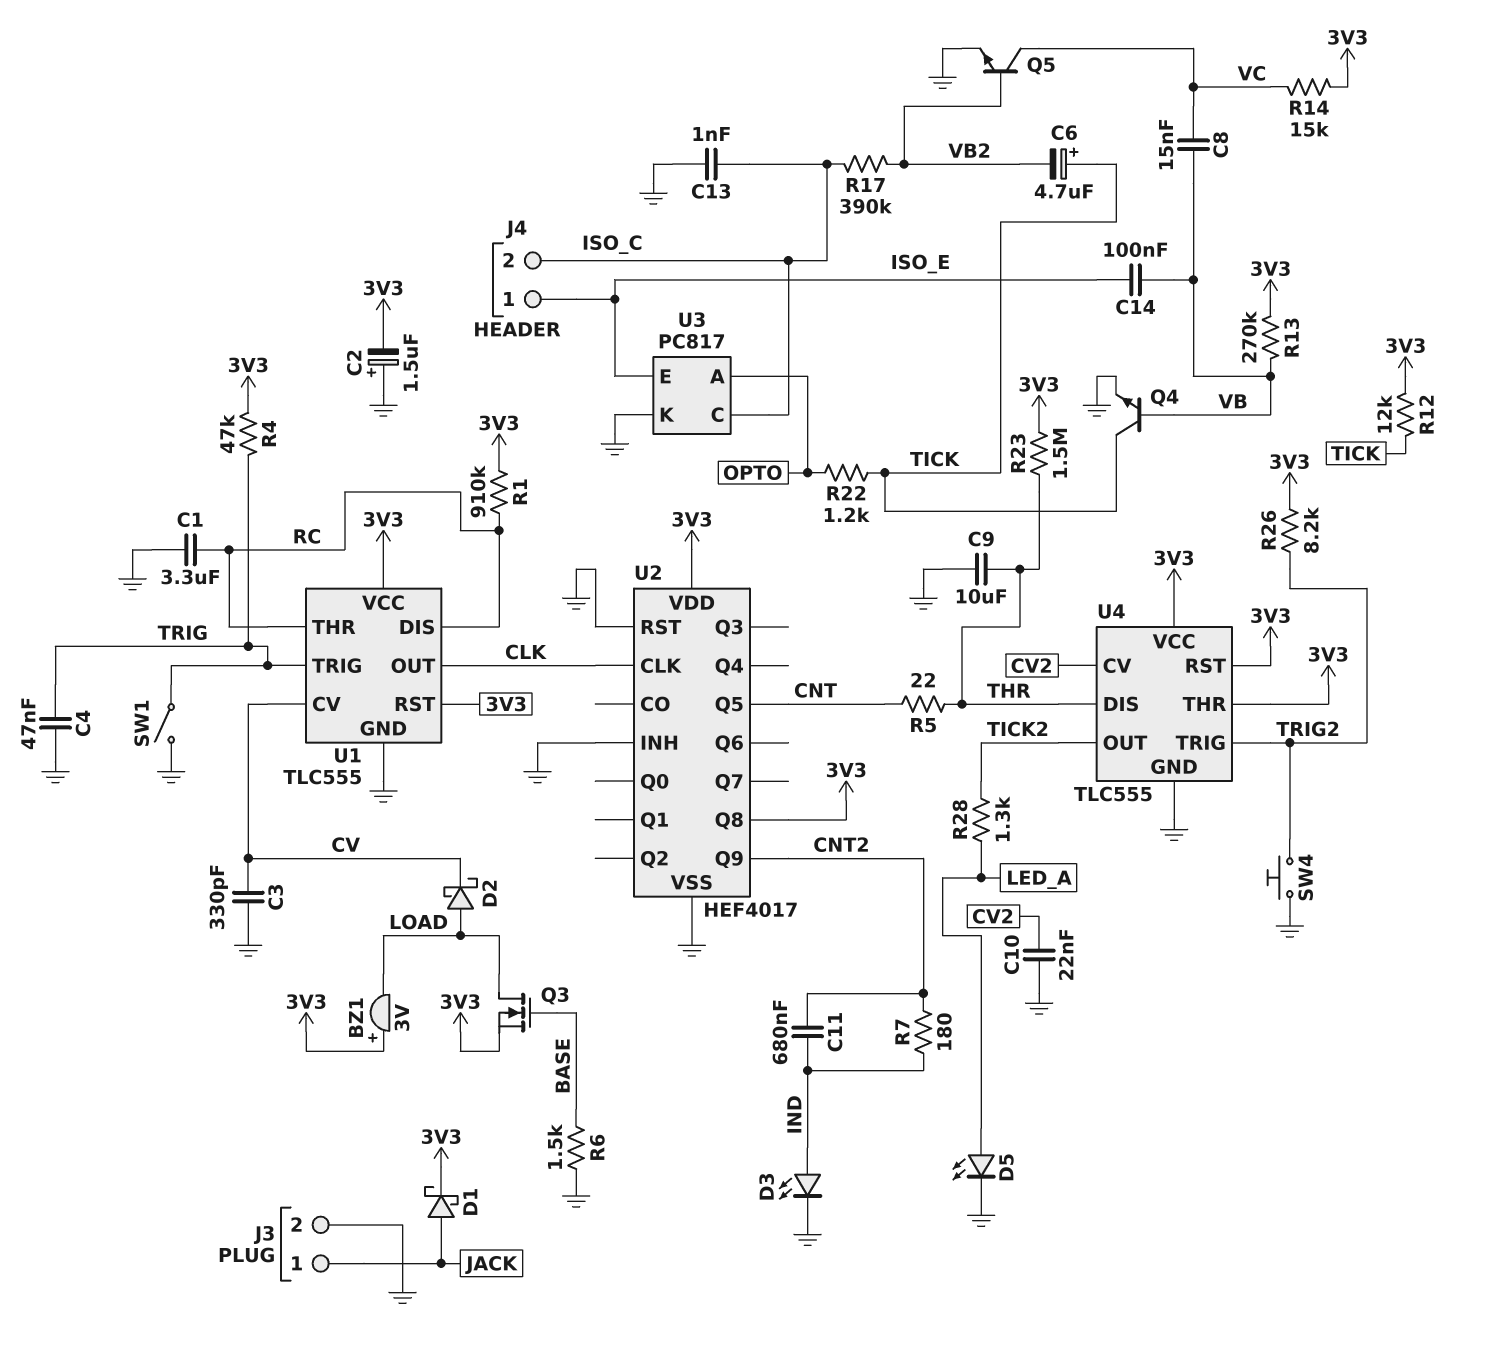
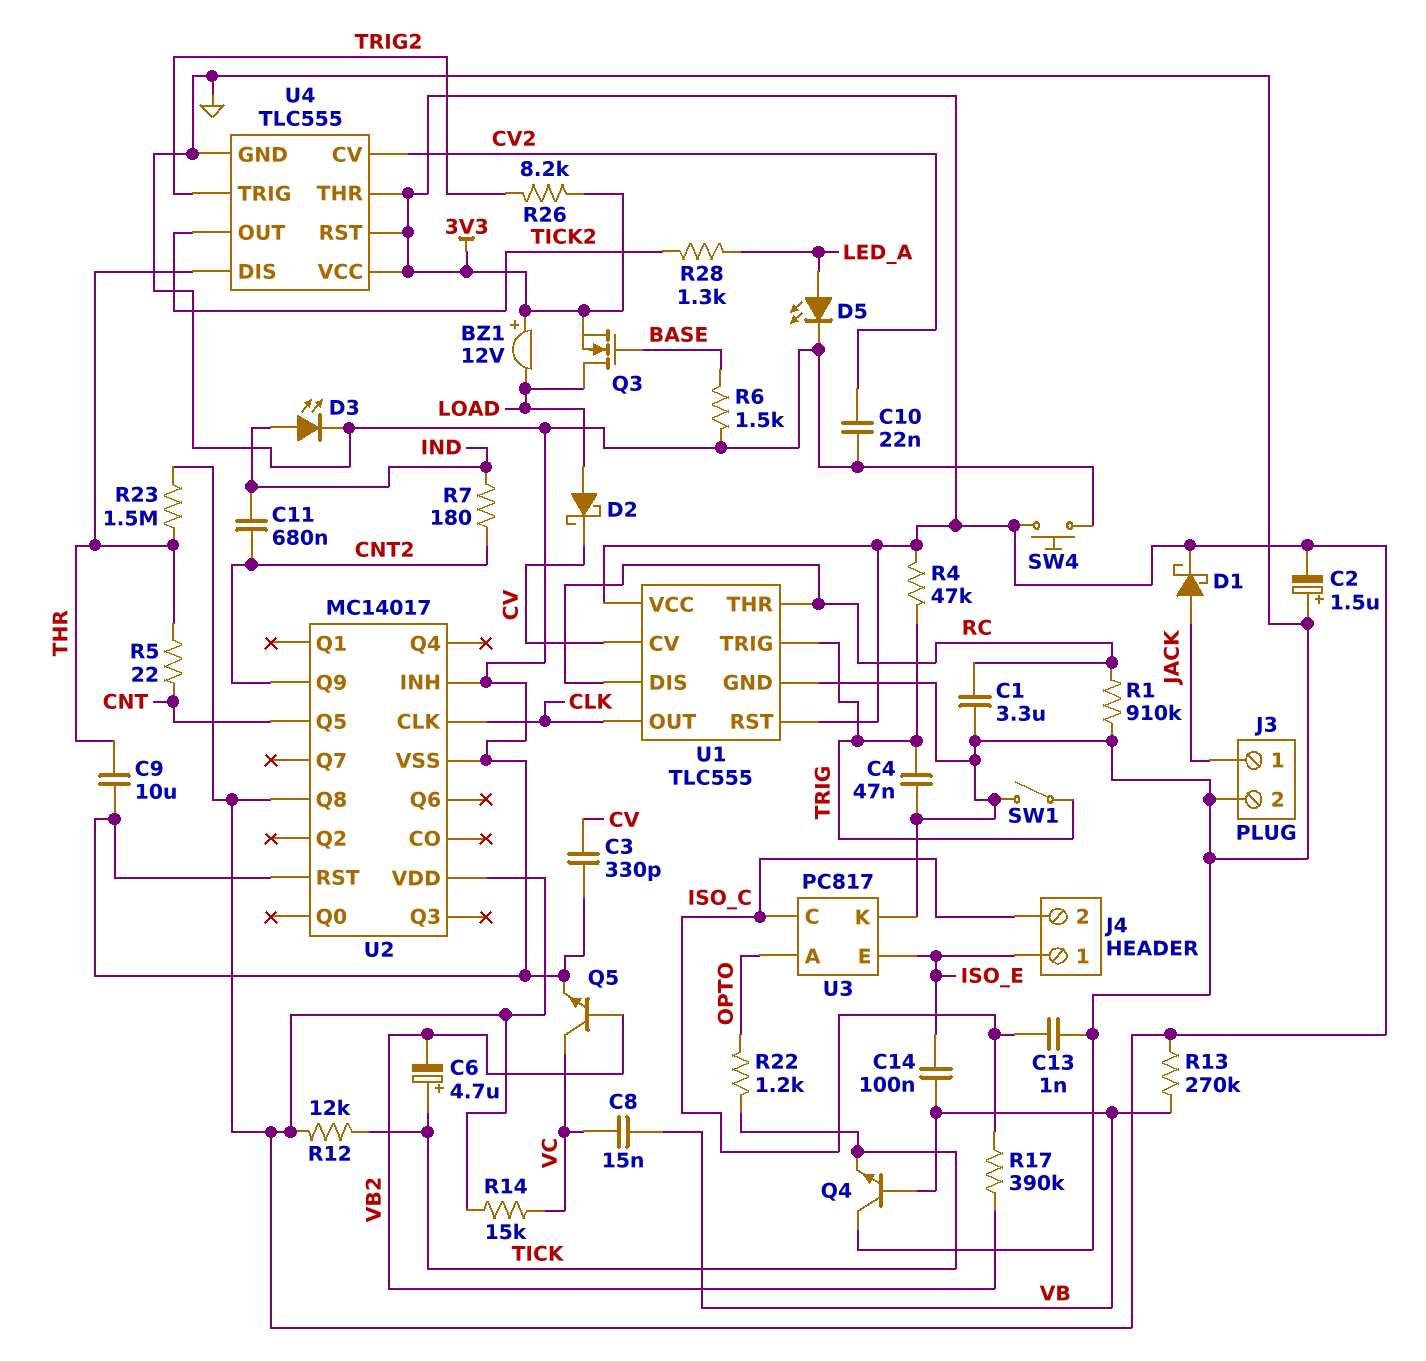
BZ1: buzzer 3V (plus 3V3, minus LOAD) -> buzzer 12V (plus 3V3, minus LOAD)
Q4: NPN (B VB, C TICK, E GND) -> NPN (B VB, C GND, E TICK)
R1: 910k (3V3, RC) -> 910k (GND, RC)
SW4: button (GND, TRIG2) -> button (3V3, GND)
U2: HEF4017 -> MC14017

